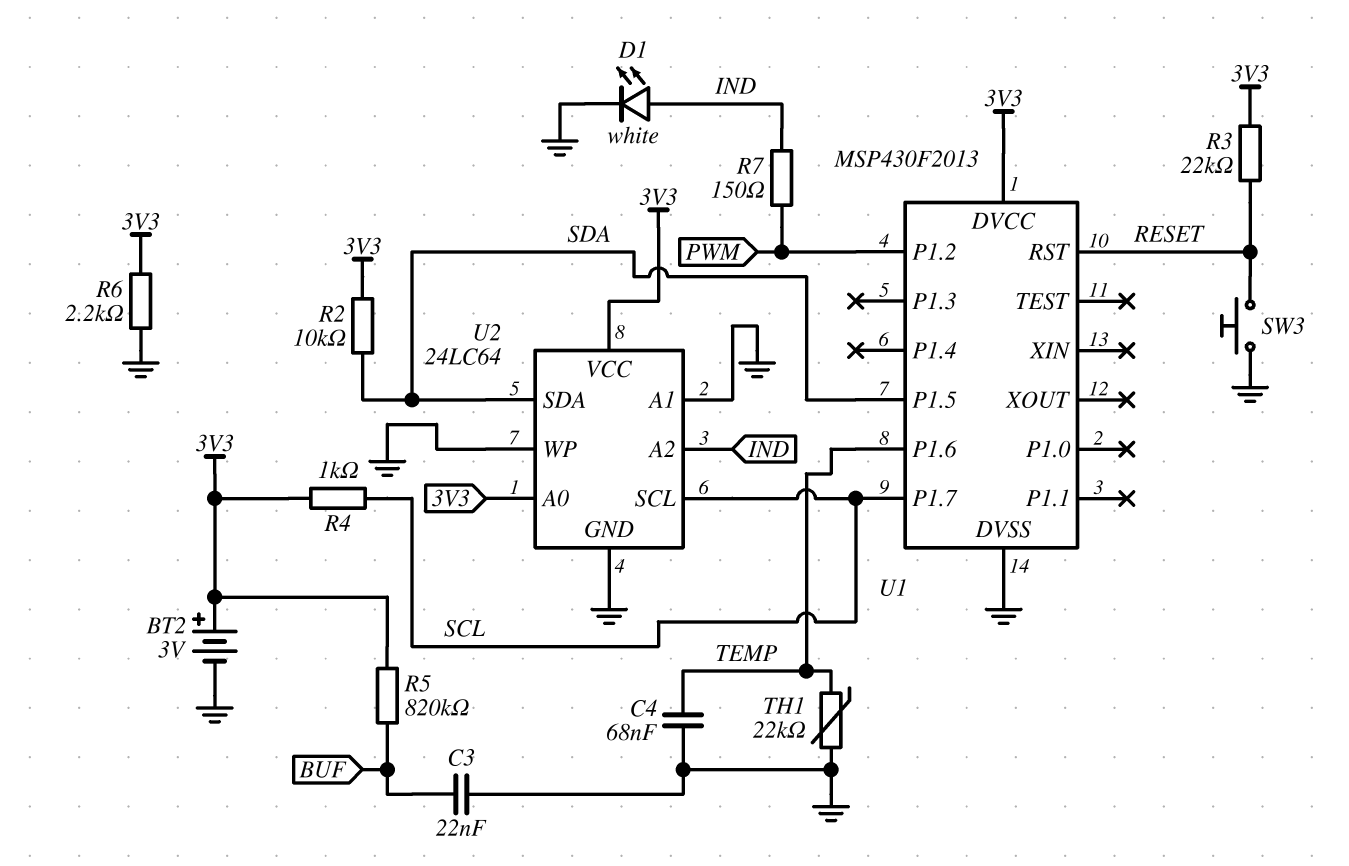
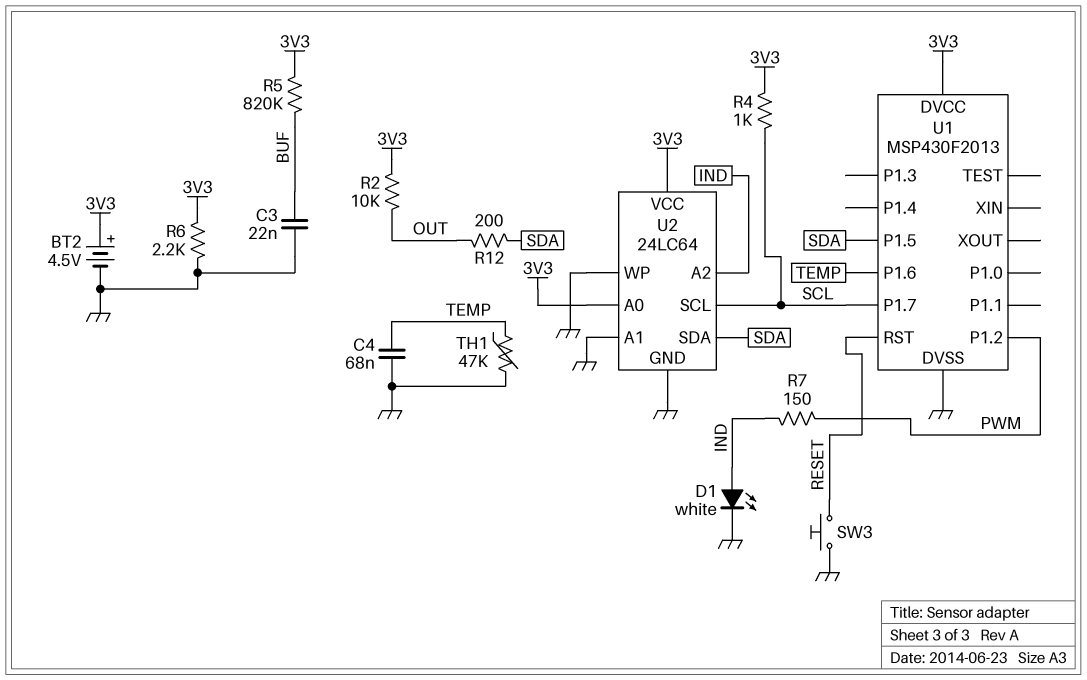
BT2: 3V (plus 3V3, minus GND) -> 4.5V (plus 3V3, minus GND)
R2: 10k (3V3, SDA) -> 10k (3V3, OUT)
R3: 22k (3V3, RESET) -> none
R12: none -> 200 (OUT, SDA)
TH1: 22k (GND, TEMP) -> 47k (GND, TEMP)

